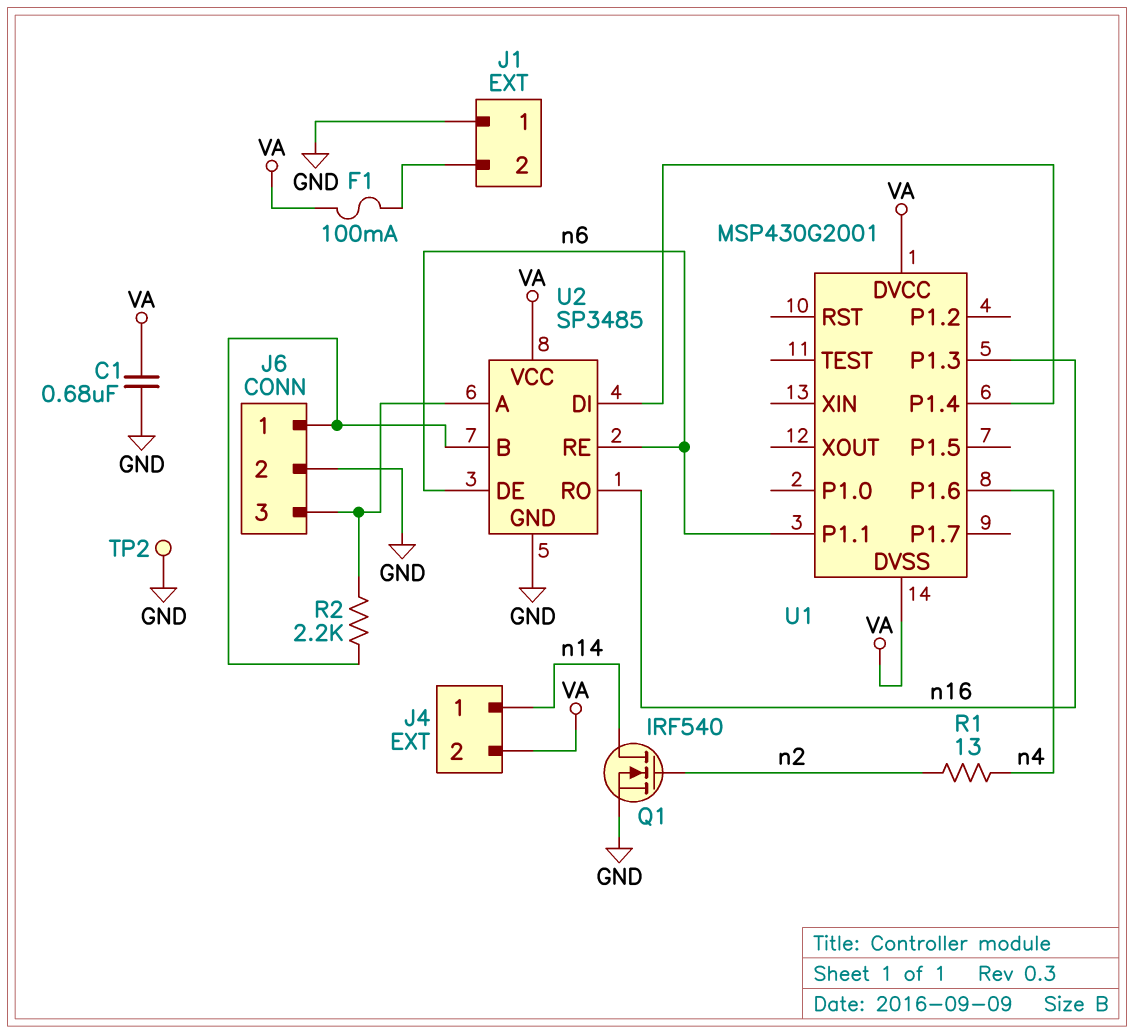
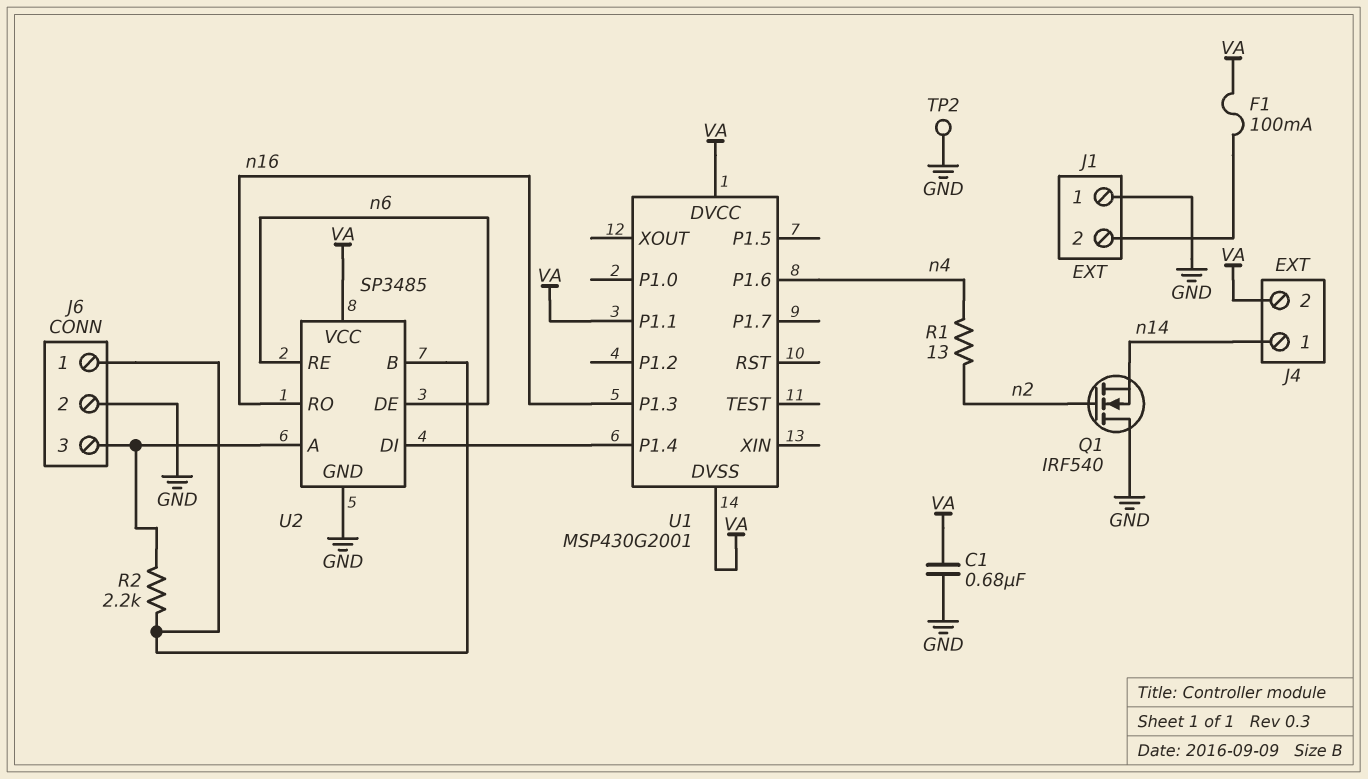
Q1: NMOS IRF540 (G n2, D n14, S GND) -> NMOS IRF540 (G n2, D GND, S n14)
U1 pin P1.1: n6 -> VA

